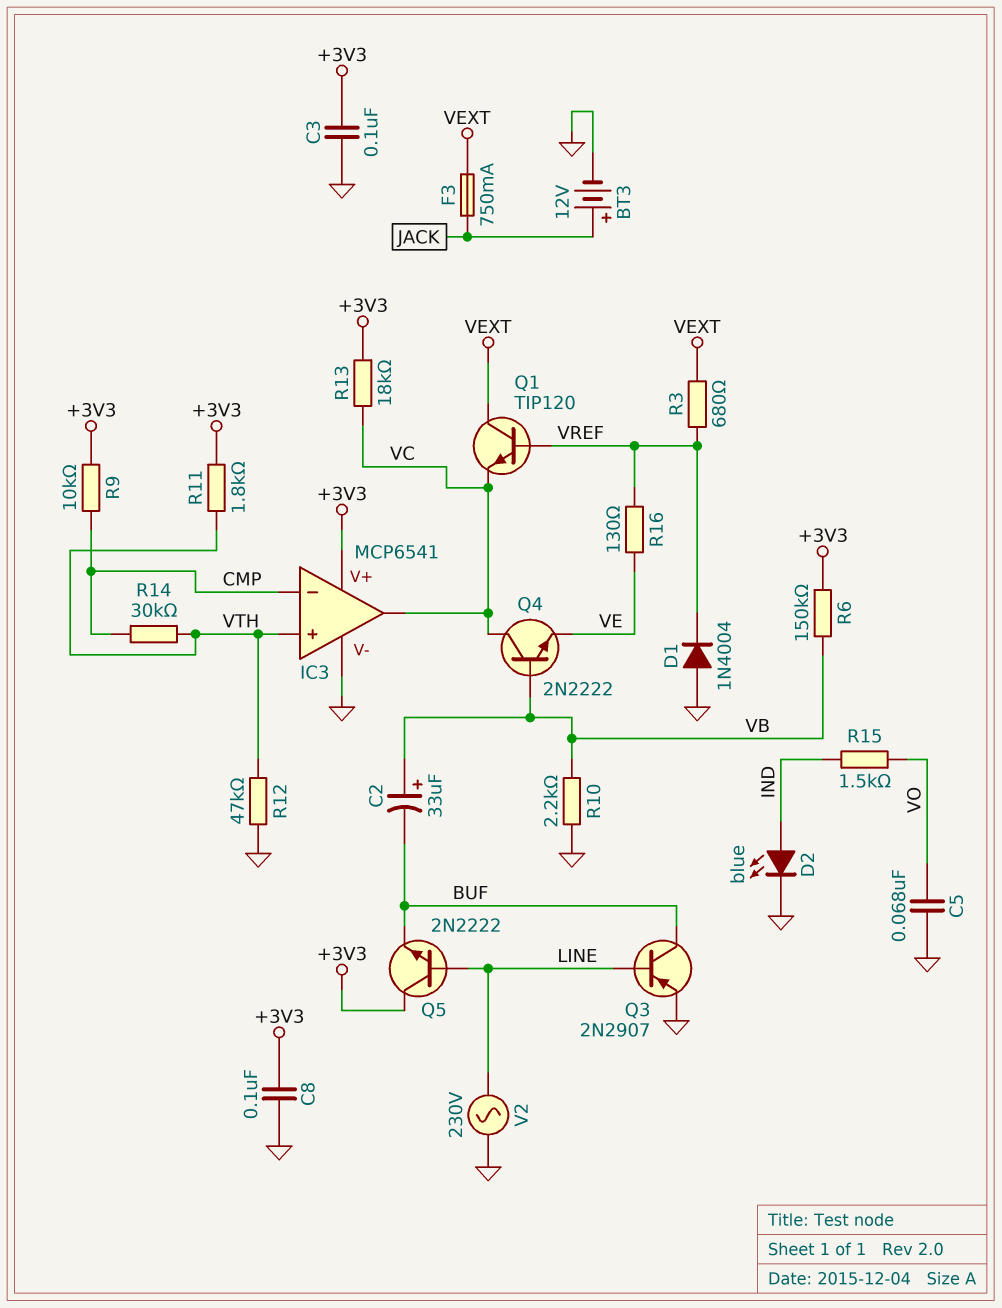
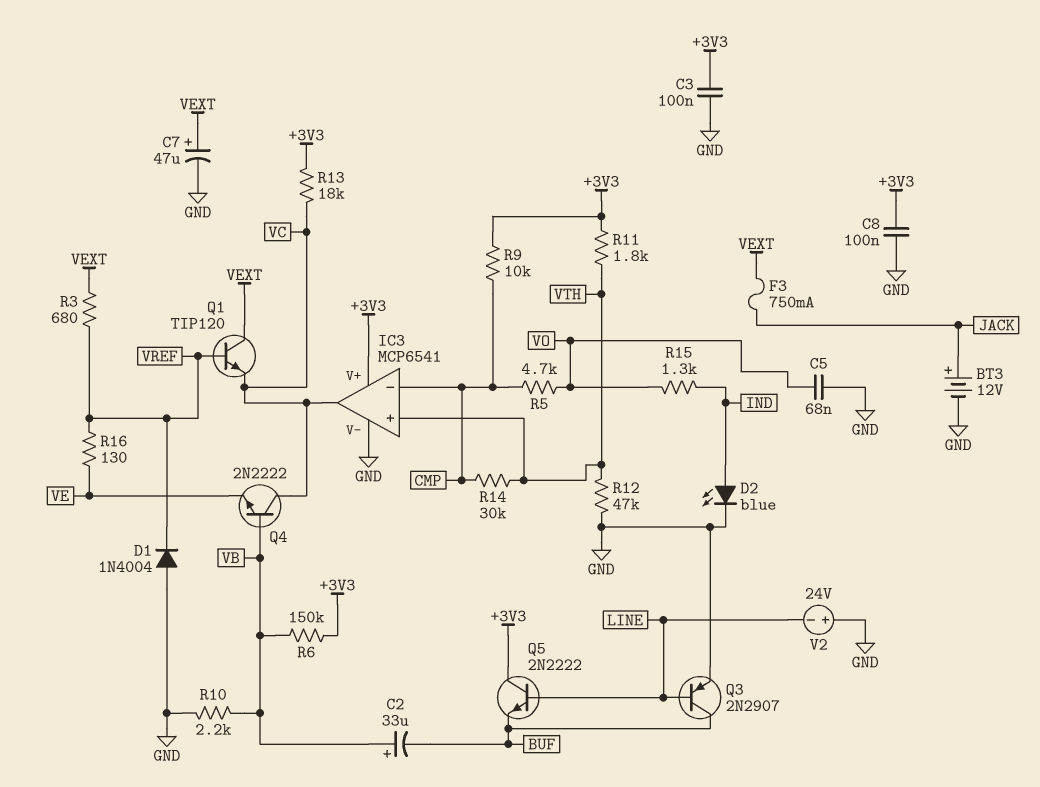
C7: none -> 47uF (plus VEXT, minus GND)
R5: none -> 4.7k (CMP, VO)
R15: 1.5k (IND, VO) -> 1.3k (IND, VO)
V2: AC 230V (GND, LINE) -> 24V (plus GND, minus LINE)

